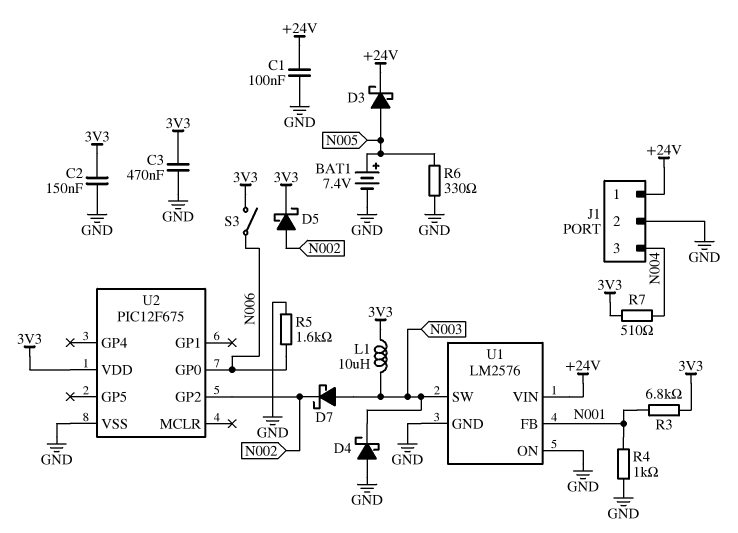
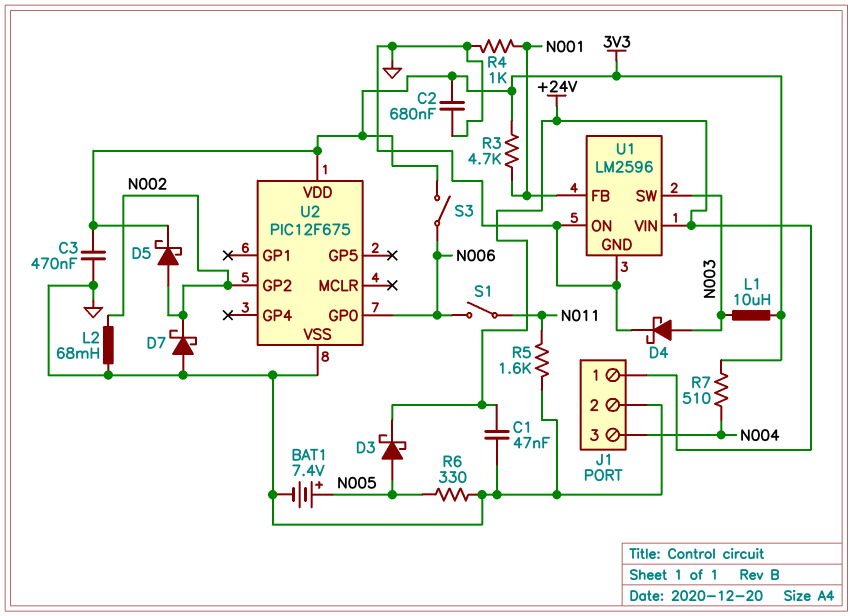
C1: 100nF (+24V, GND) -> 47nF (+24V, GND)
C2: 150nF (3V3, GND) -> 680nF (3V3, GND)
D4: schottky (A GND, K N003) -> schottky (A N003, K GND)
D7: schottky (A N003, K N002) -> schottky (A GND, K N002)
L2: none -> 68mH (GND, N002)
R3: 6.8k (3V3, N001) -> 4.7k (3V3, N001)
R5: 1.6k (GND, N006) -> 1.6k (GND, N011)
S1: none -> switch (N006, N011)
U1: LM2576 -> LM2596

